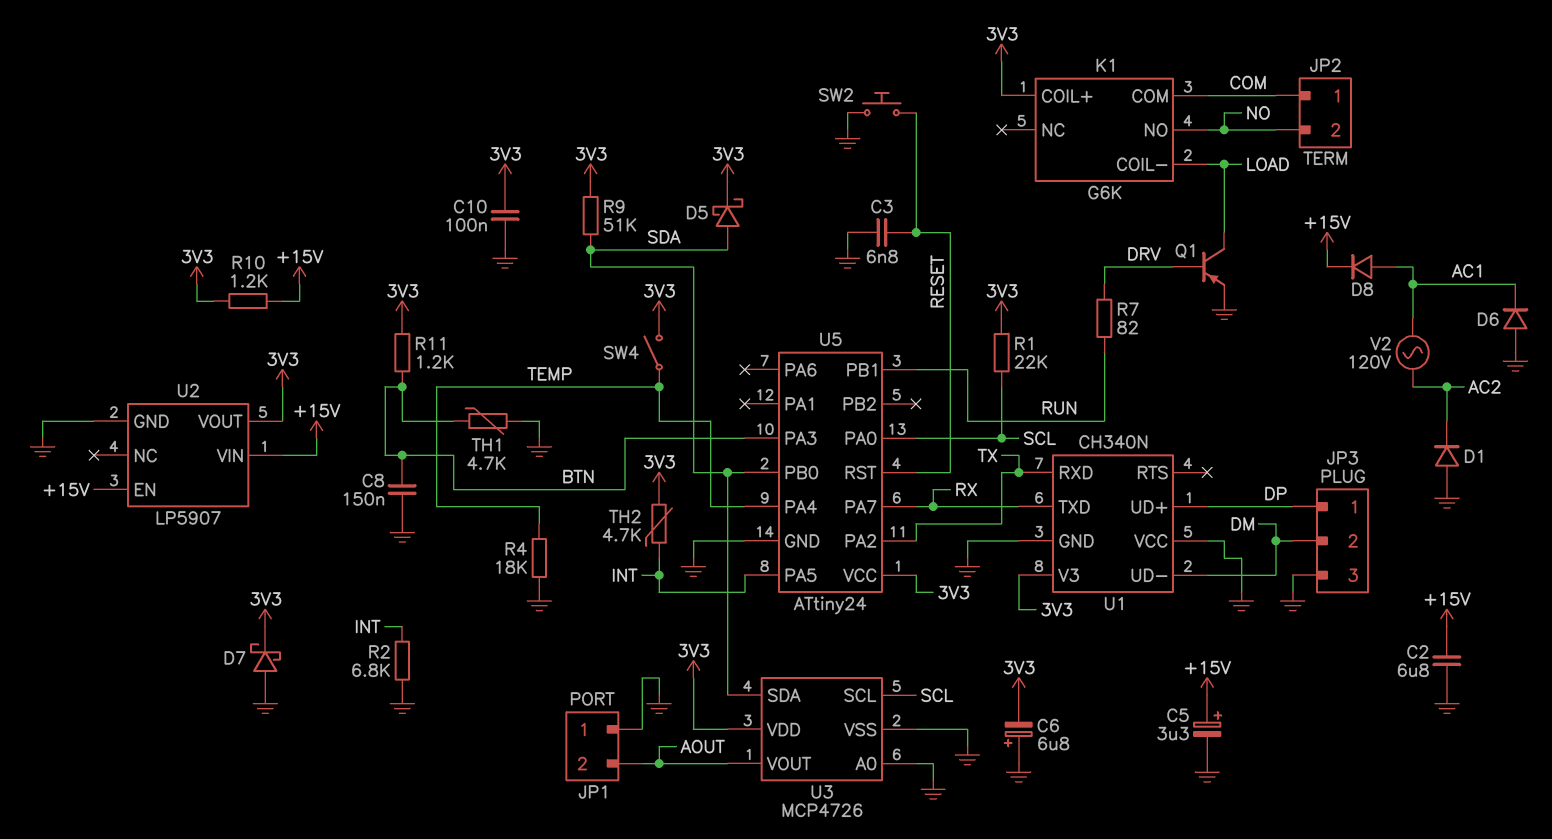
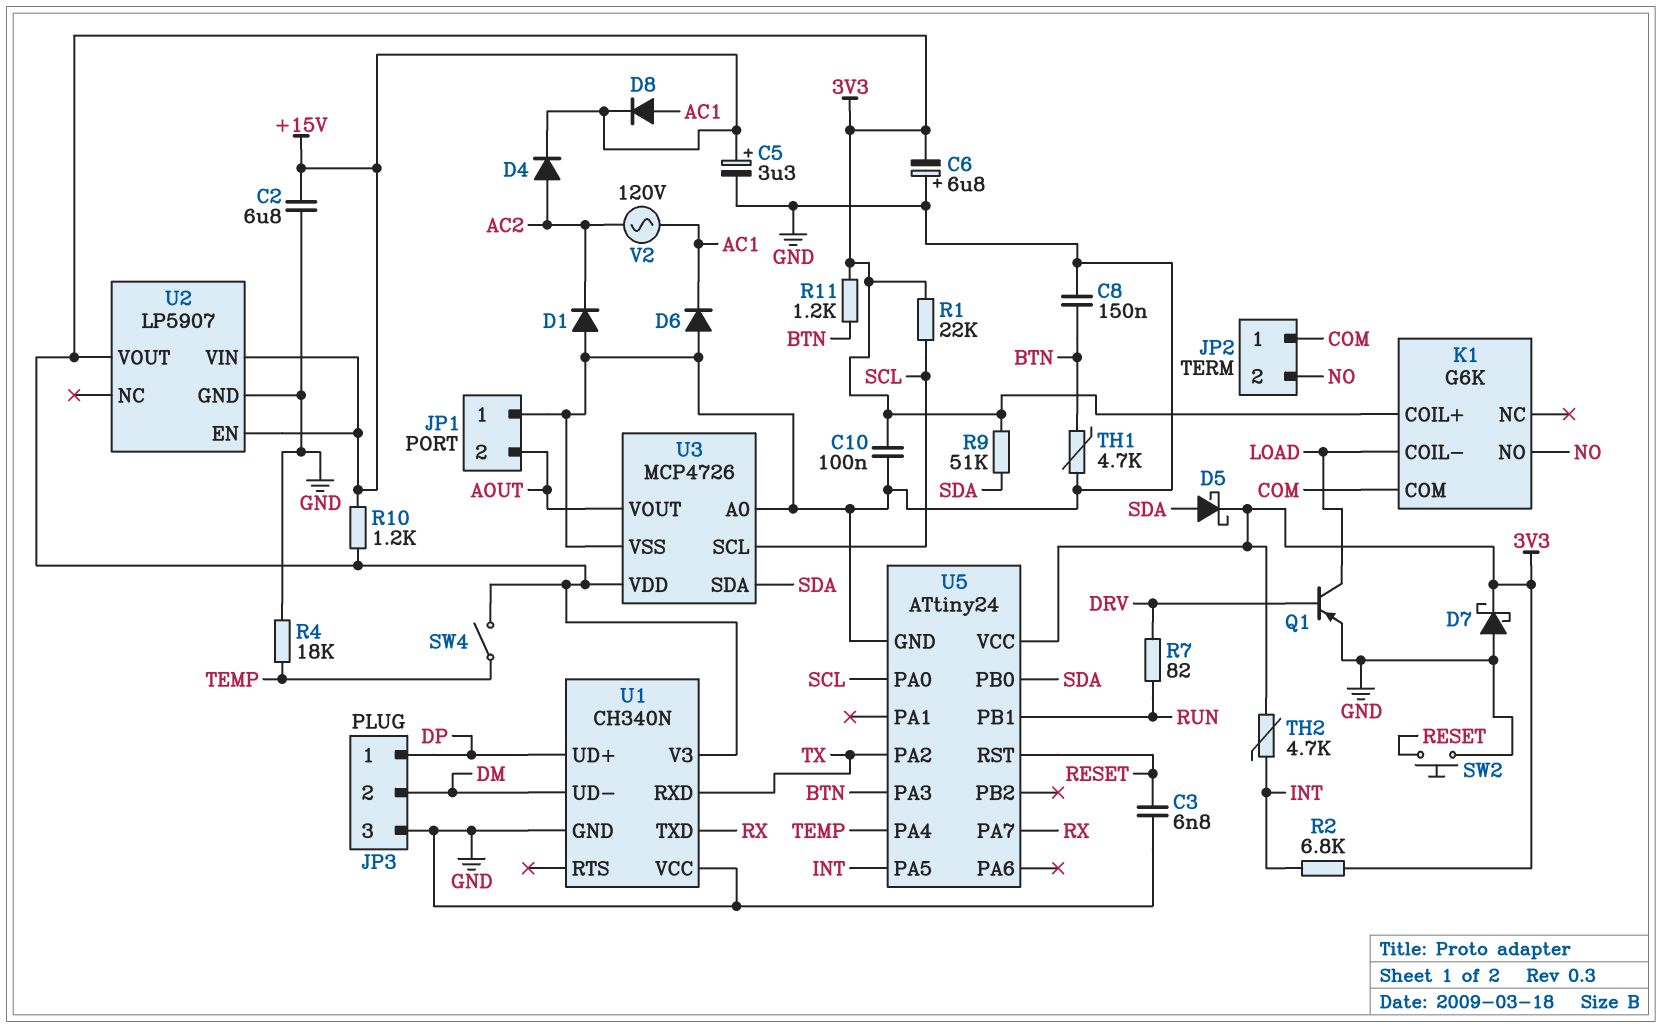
D4: none -> diode (A AC2, K +15V)
R2: 6.8k (GND, INT) -> 6.8k (3V3, INT)

